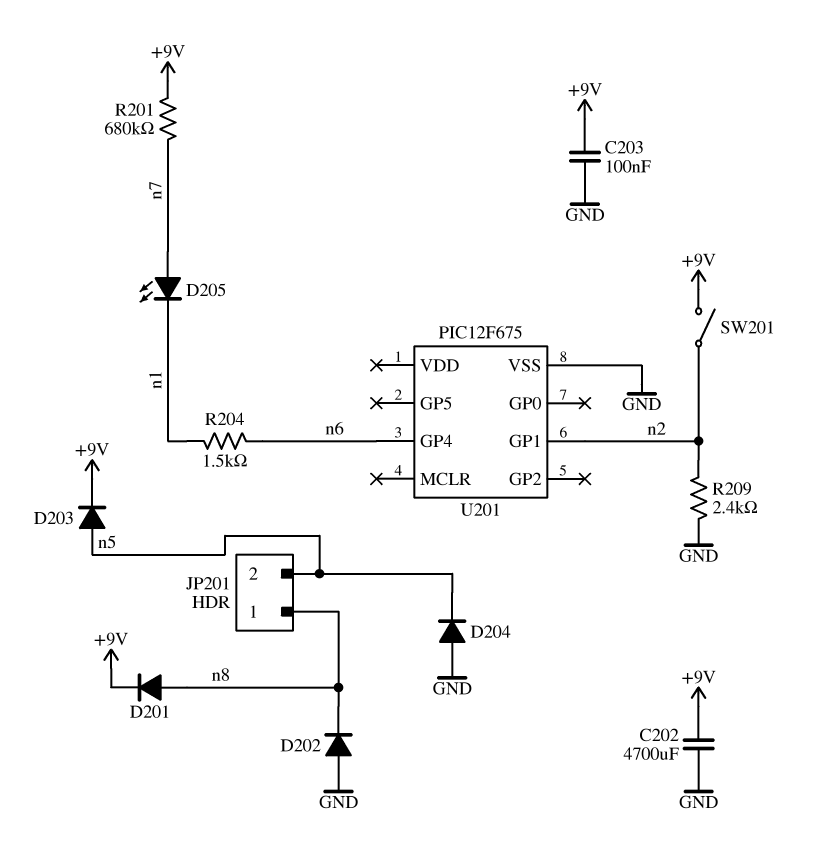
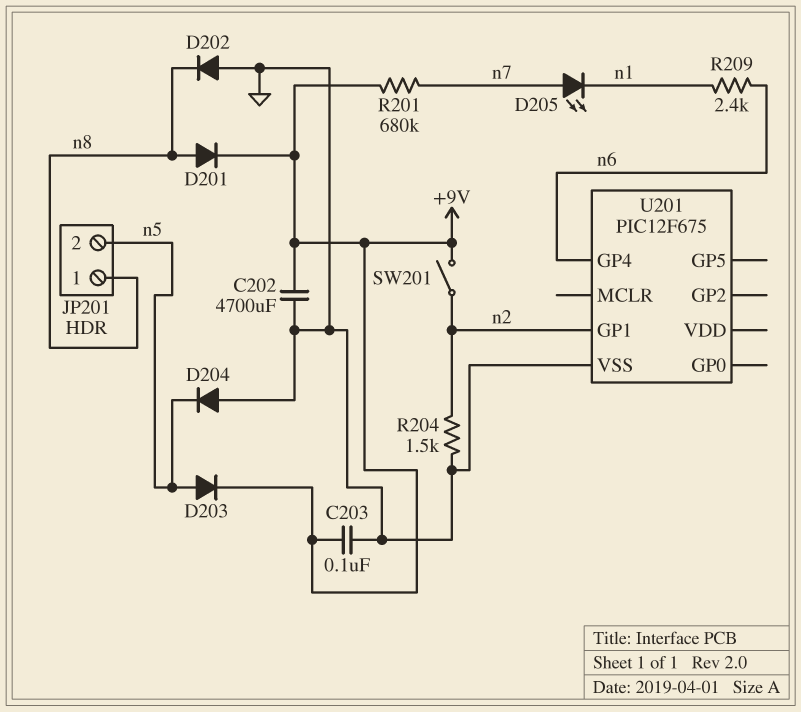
R204: 1.5k (n1, n6) -> 1.5k (GND, n2)
R209: 2.4k (GND, n2) -> 2.4k (n1, n6)

